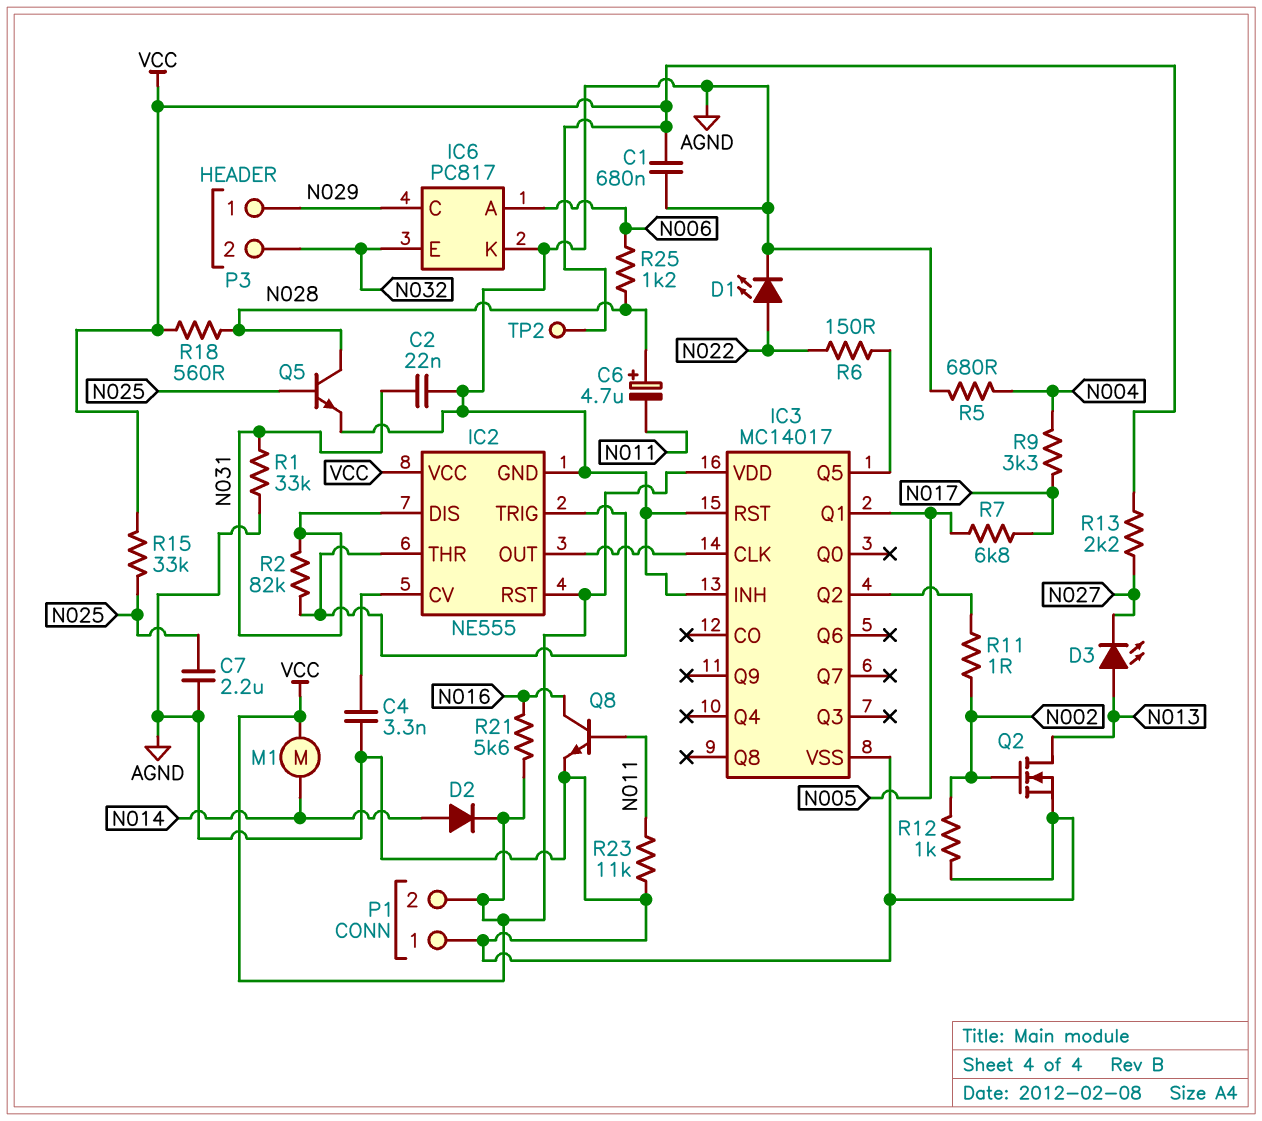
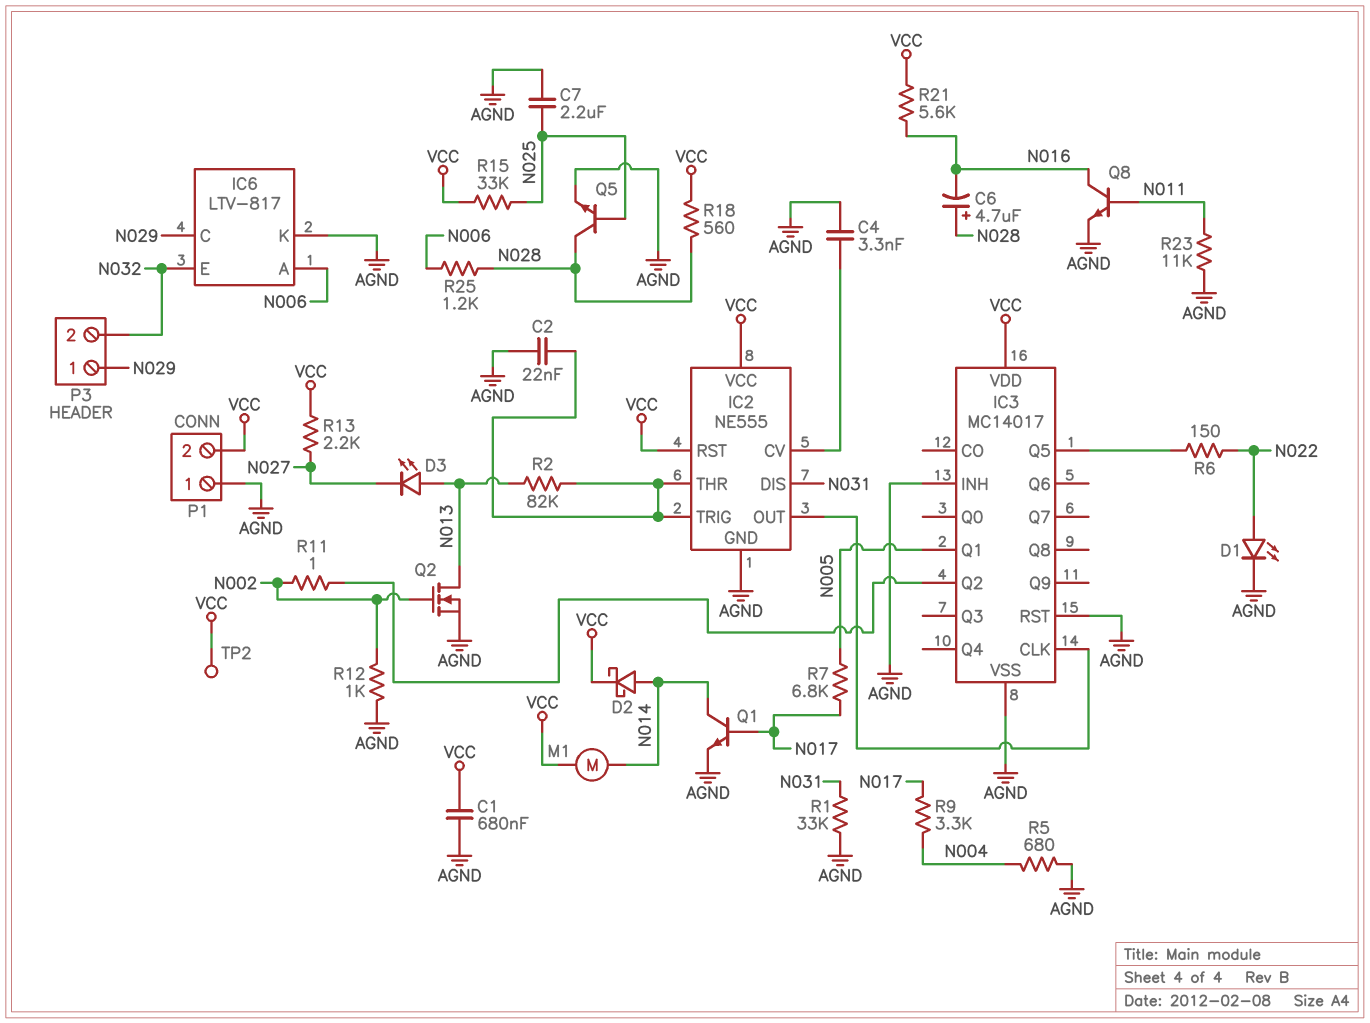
C2: 22nF (AGND, N031) -> 22nF (AGND, IC2/THR)
C6: 4.7uF (plus N028, minus N011) -> 4.7uF (plus N028, minus N016)
D2: diode (A N014, K VCC) -> schottky (A N014, K VCC)
IC6: PC817 -> LTV-817
Q1: none -> NPN (B N017, C N014, E AGND)
R2: 82k (IC2/THR, N031) -> 82k (IC2/THR, N013)

